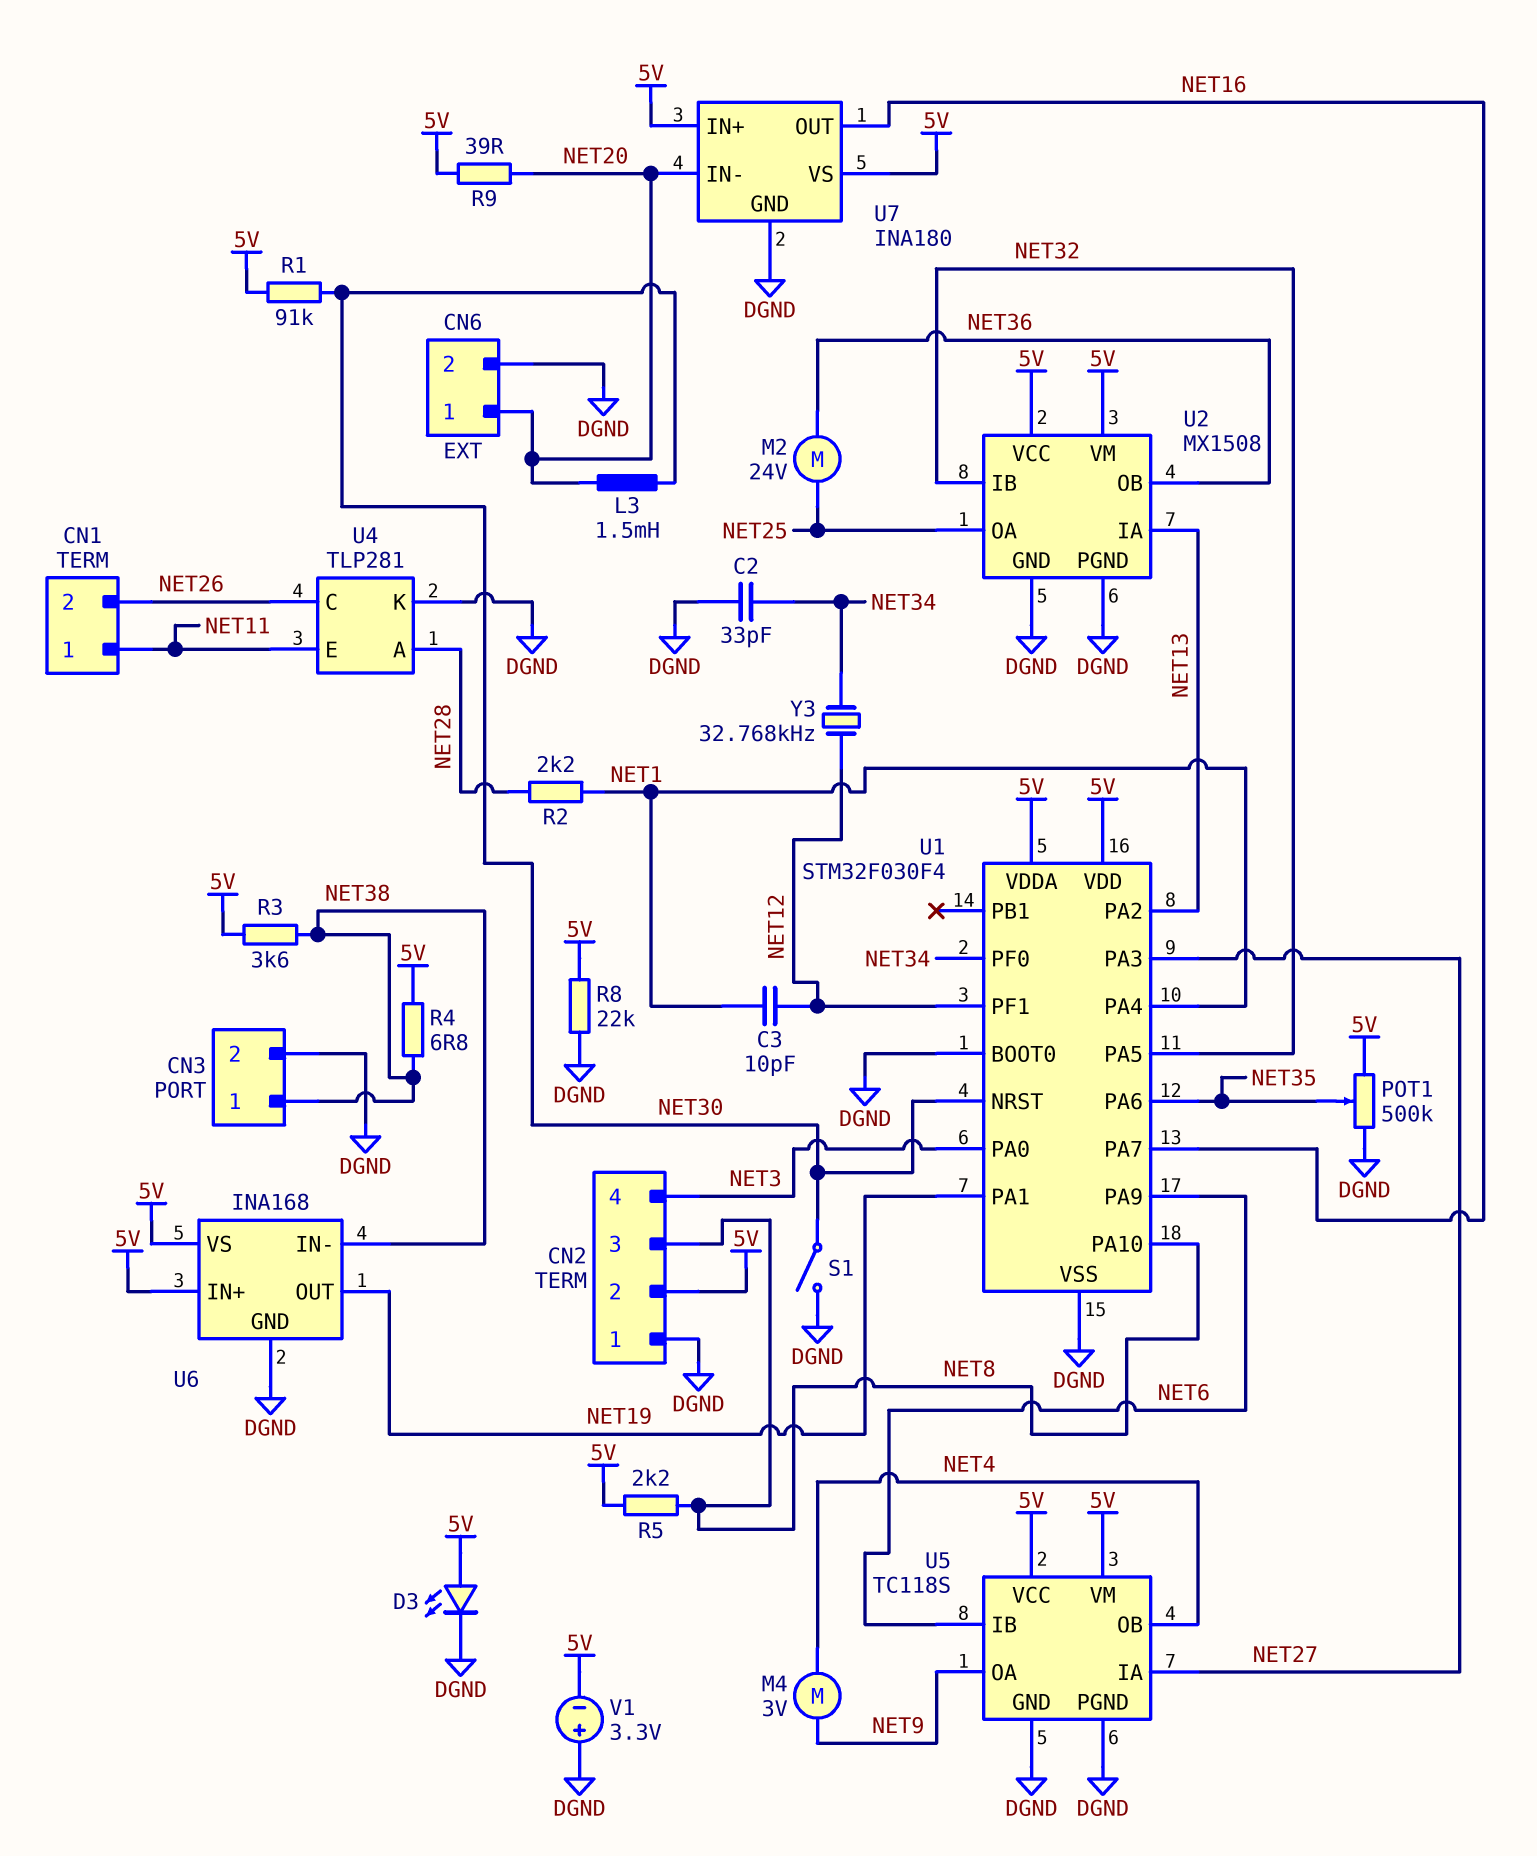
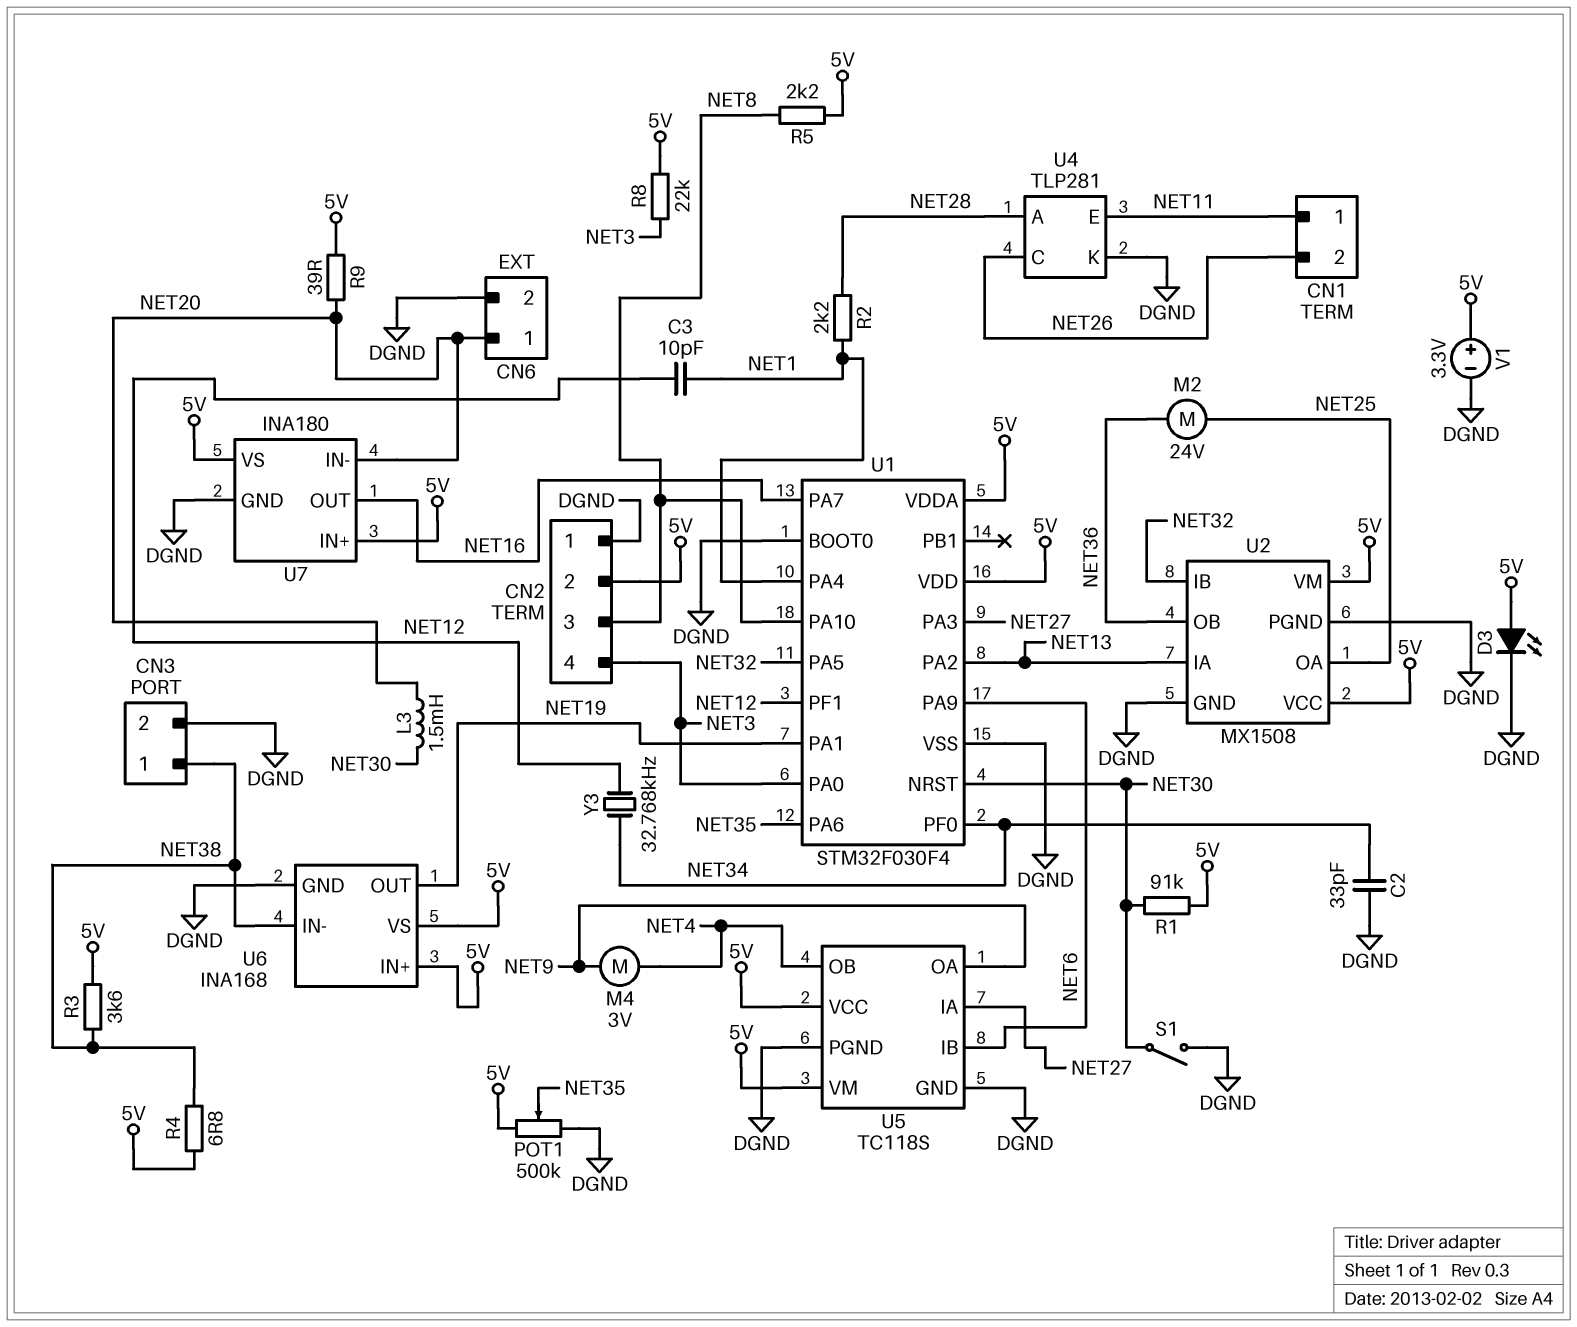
R8: 22k (5V, DGND) -> 22k (5V, NET3)
V1: 3.3V (plus DGND, minus 5V) -> 3.3V (plus 5V, minus DGND)

